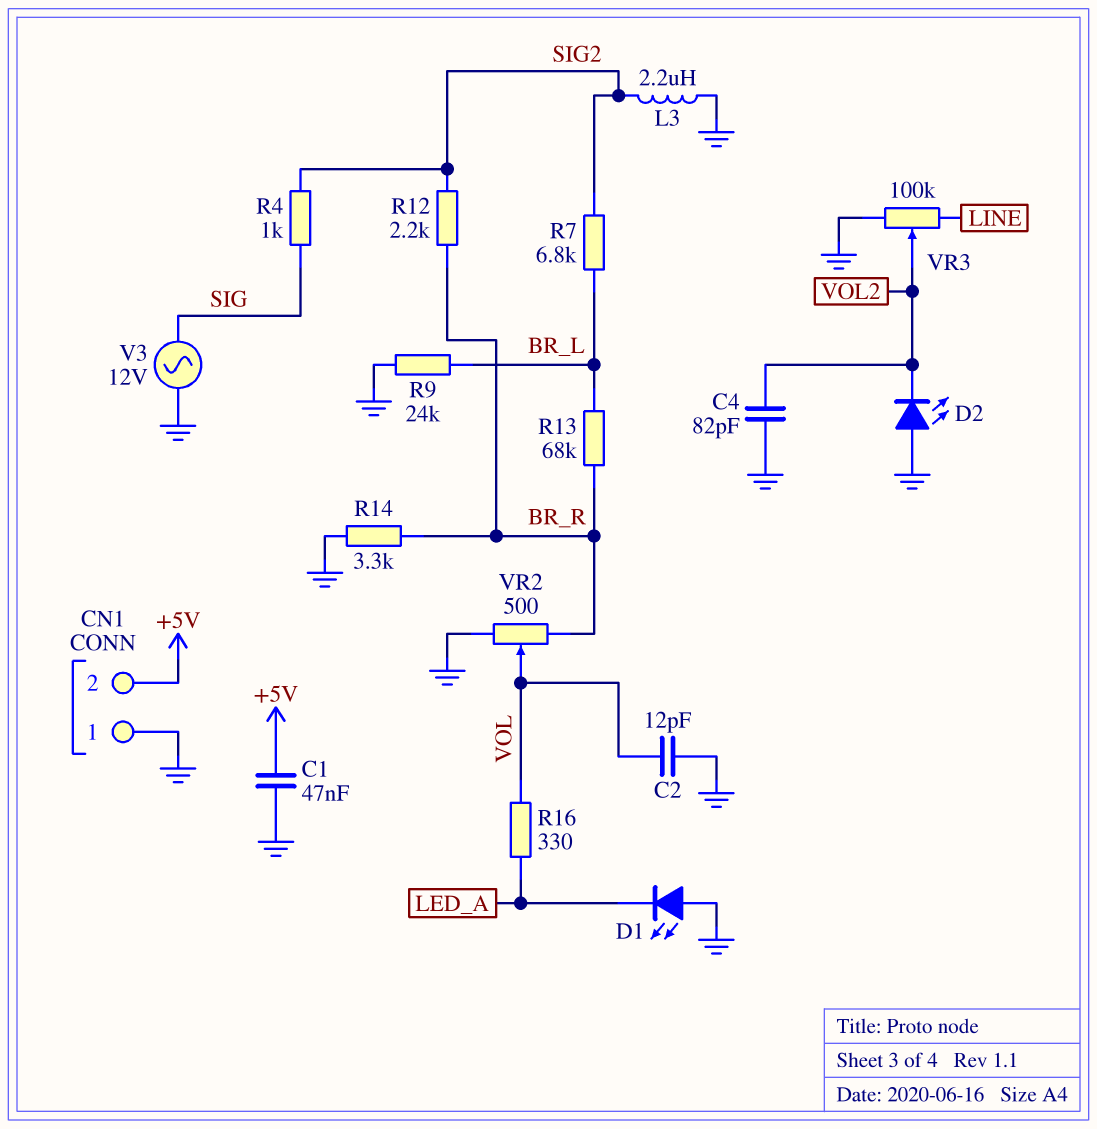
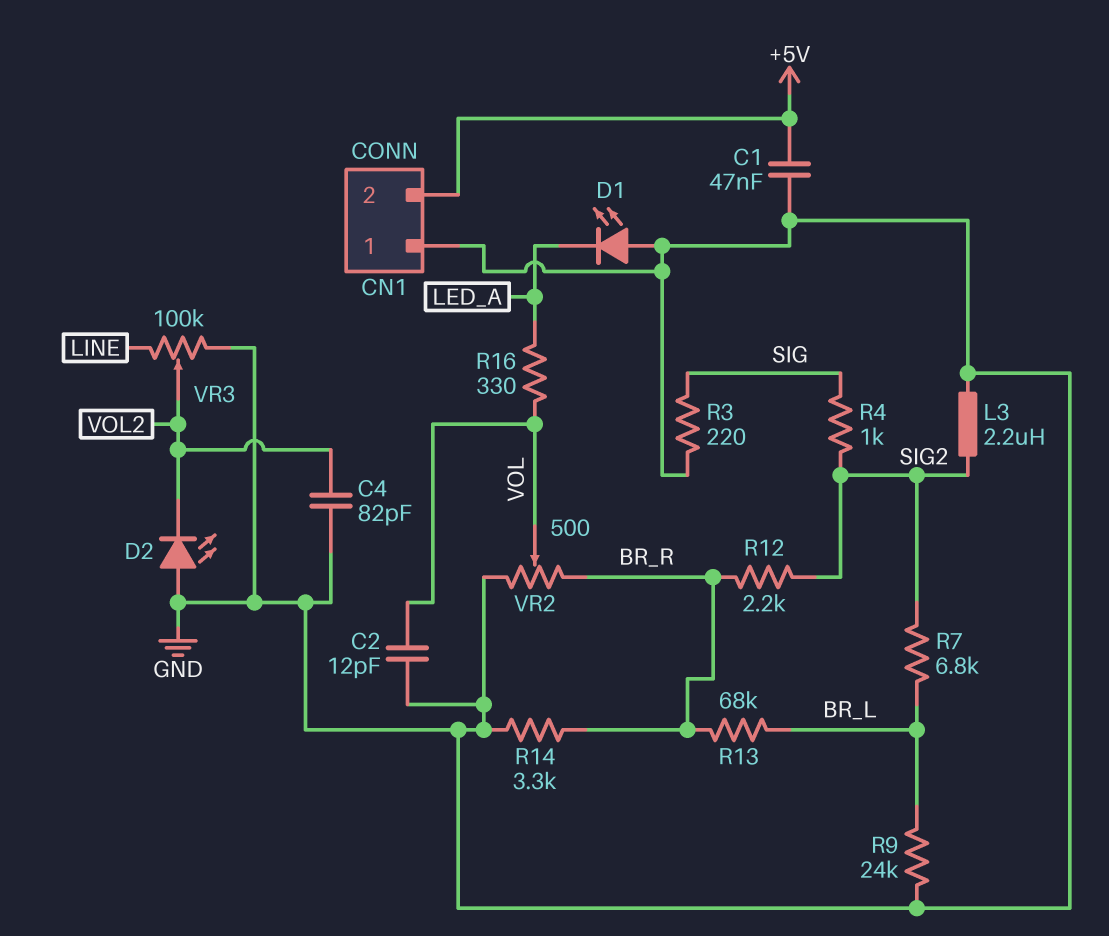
R3: none -> 220 (GND, SIG)
V3: AC 12V (GND, SIG) -> none

